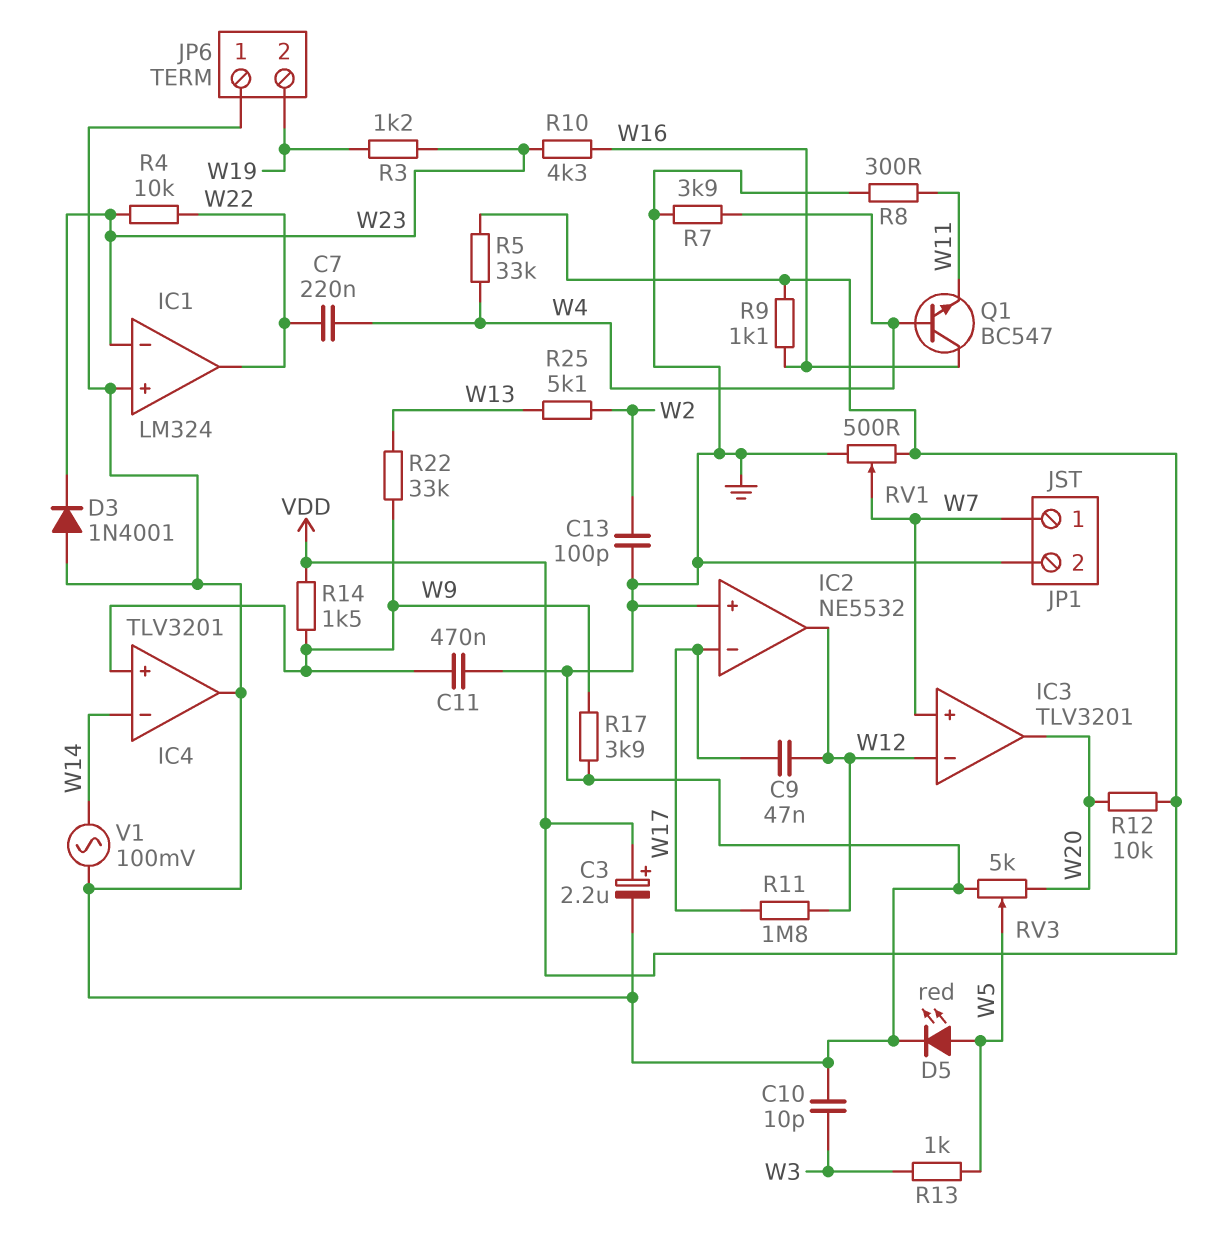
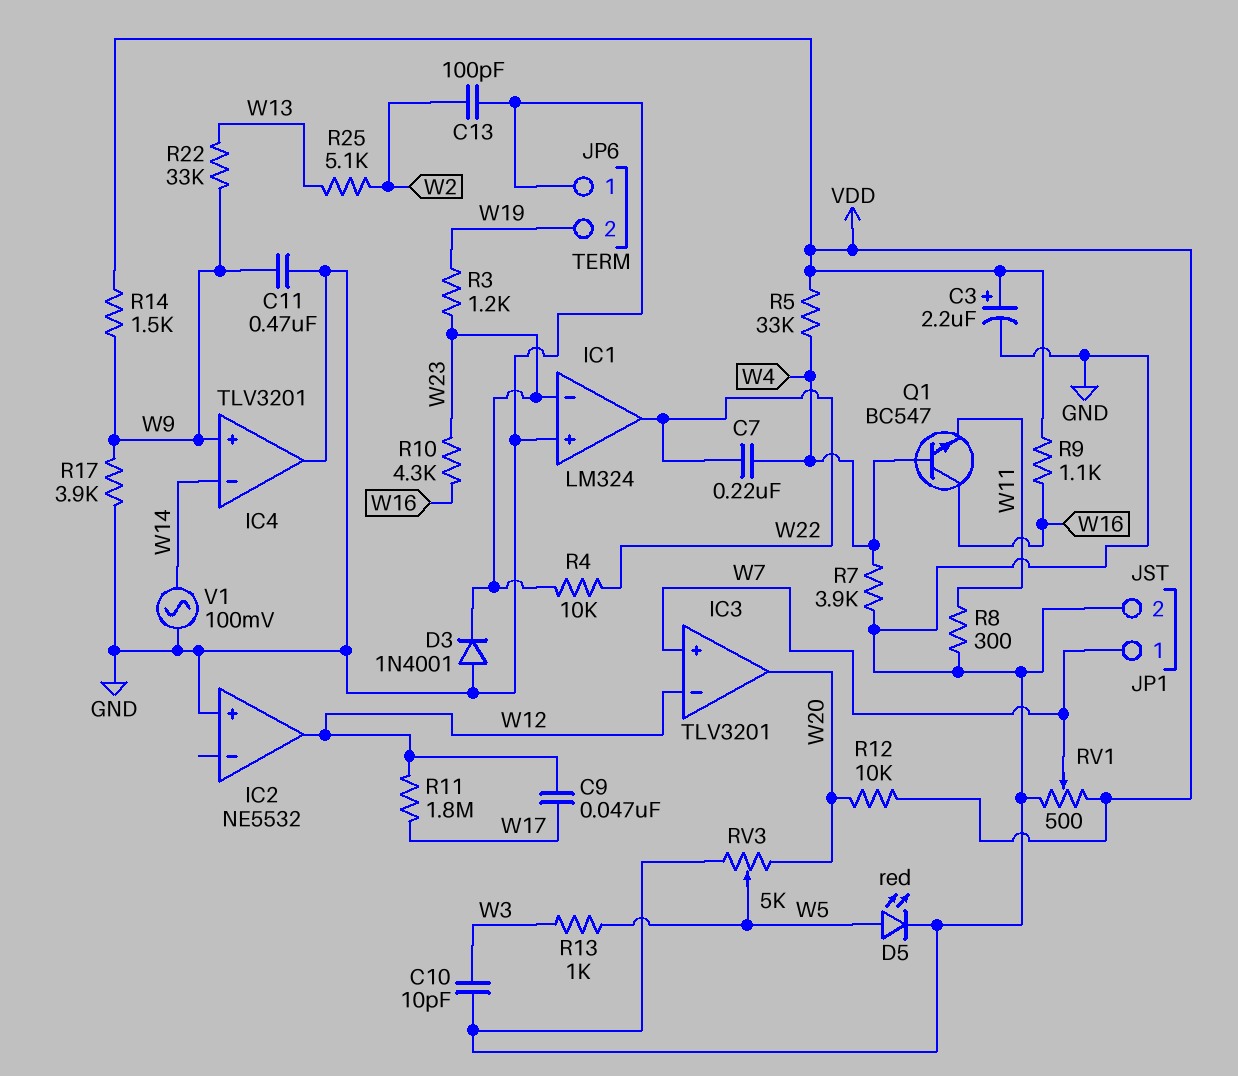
IC2 pin in-: W17 -> none

